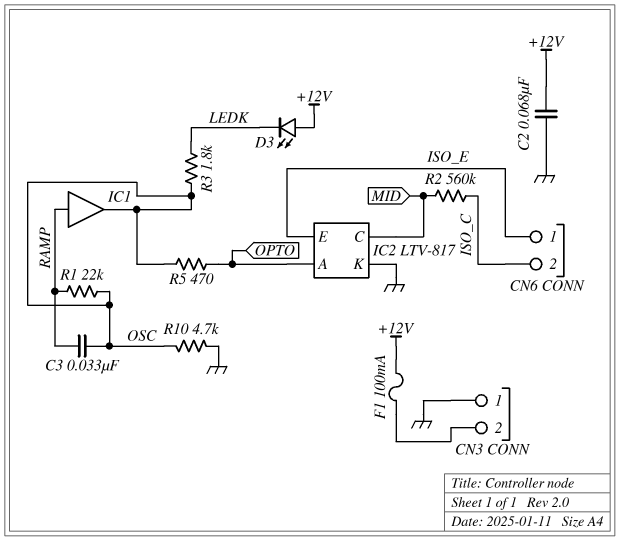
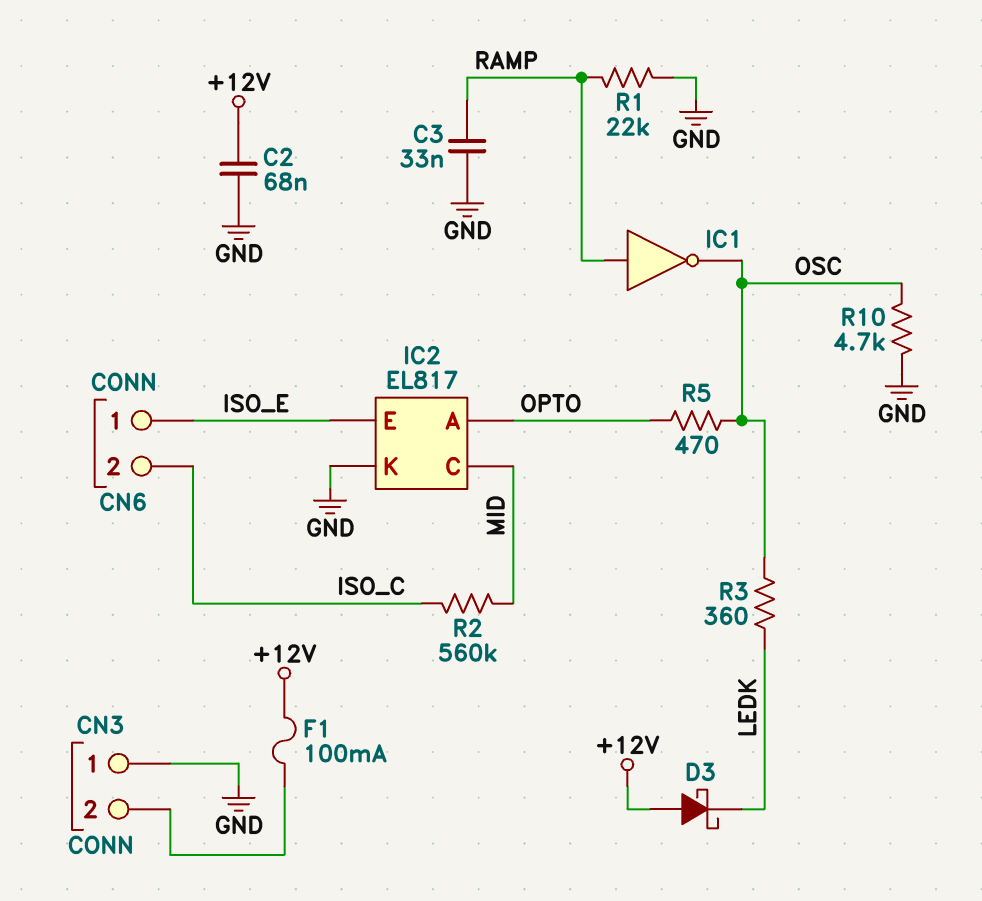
C3: 33nF (OSC, RAMP) -> 33nF (GND, RAMP)
D3: LED (A +12V, K LEDK) -> schottky (A +12V, K LEDK)
IC1: buffer (in RAMP, out OSC) -> NOT (in RAMP, out OSC)
IC2: LTV-817 -> EL817
R1: 22k (OSC, RAMP) -> 22k (GND, RAMP)
R3: 1.8k (LEDK, OSC) -> 360 (LEDK, OSC)

